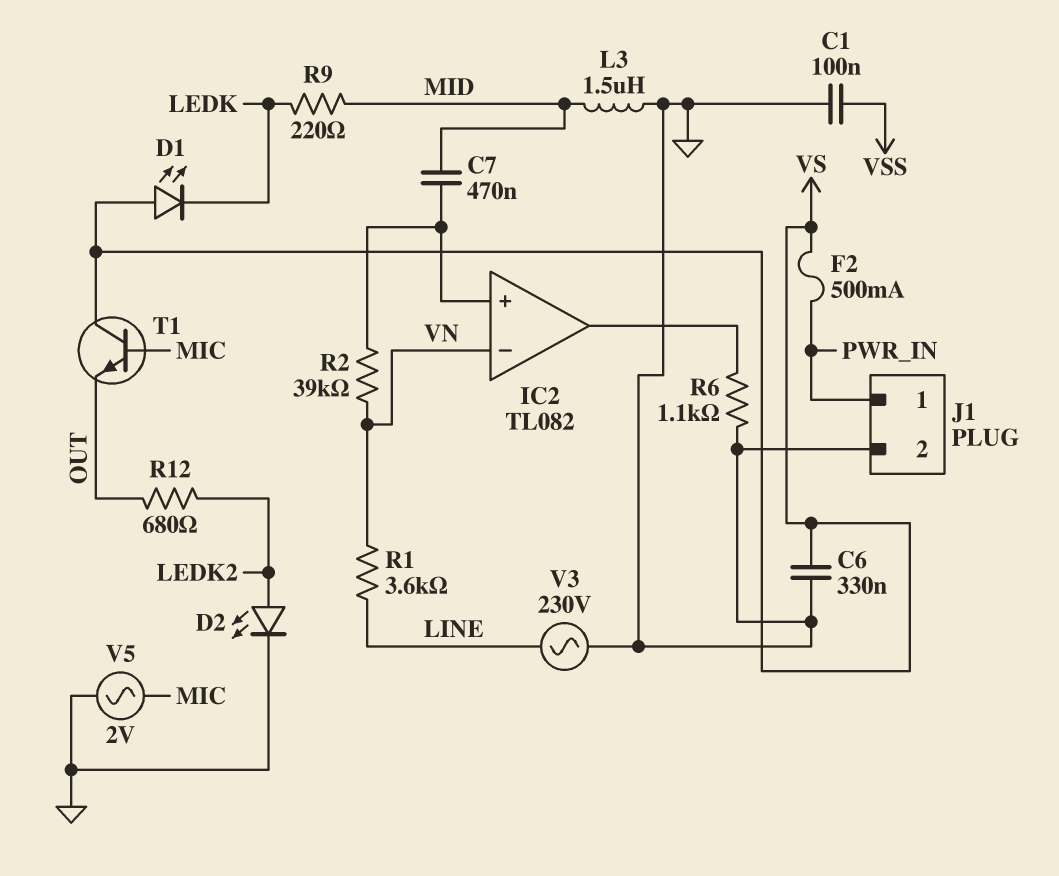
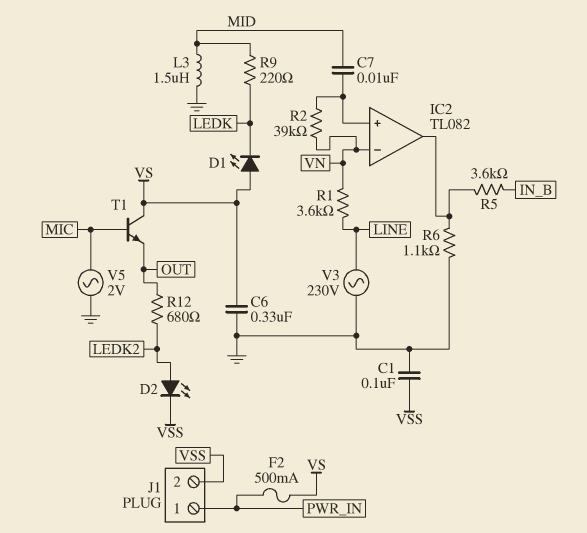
C7: 470nF (IC2/in+, MID) -> 10nF (IC2/in+, MID)
D2: LED (A LEDK2, K GND) -> LED (A LEDK2, K VSS)
J1 pin 2: GND -> VSS
R5: none -> 3.6k (IC2/out, IN_B)

